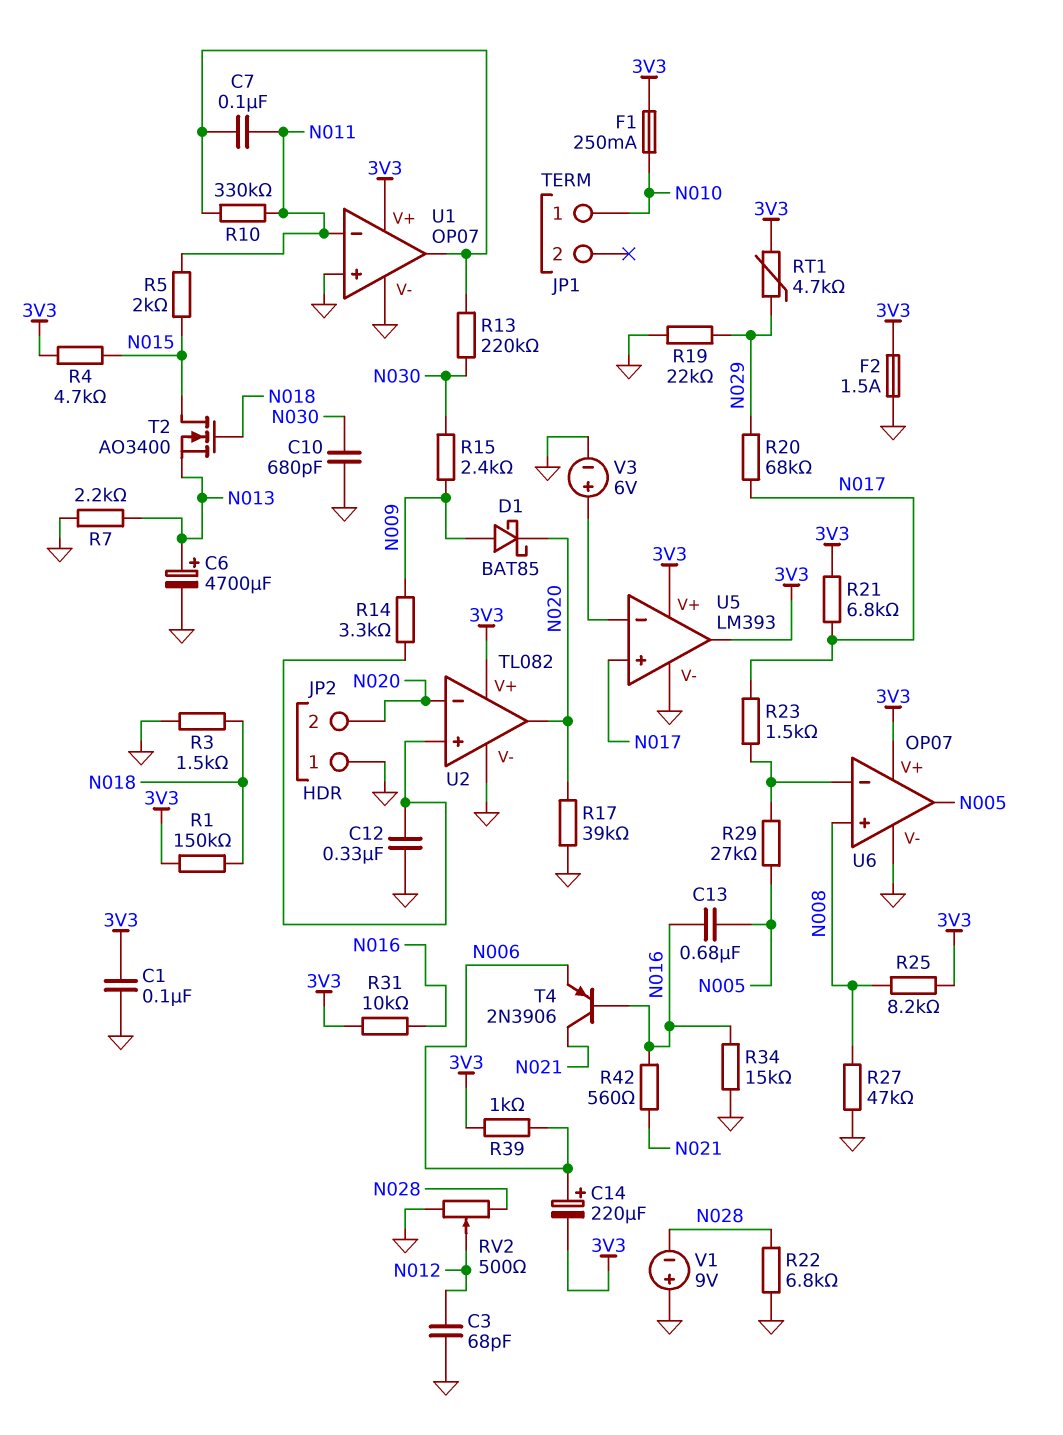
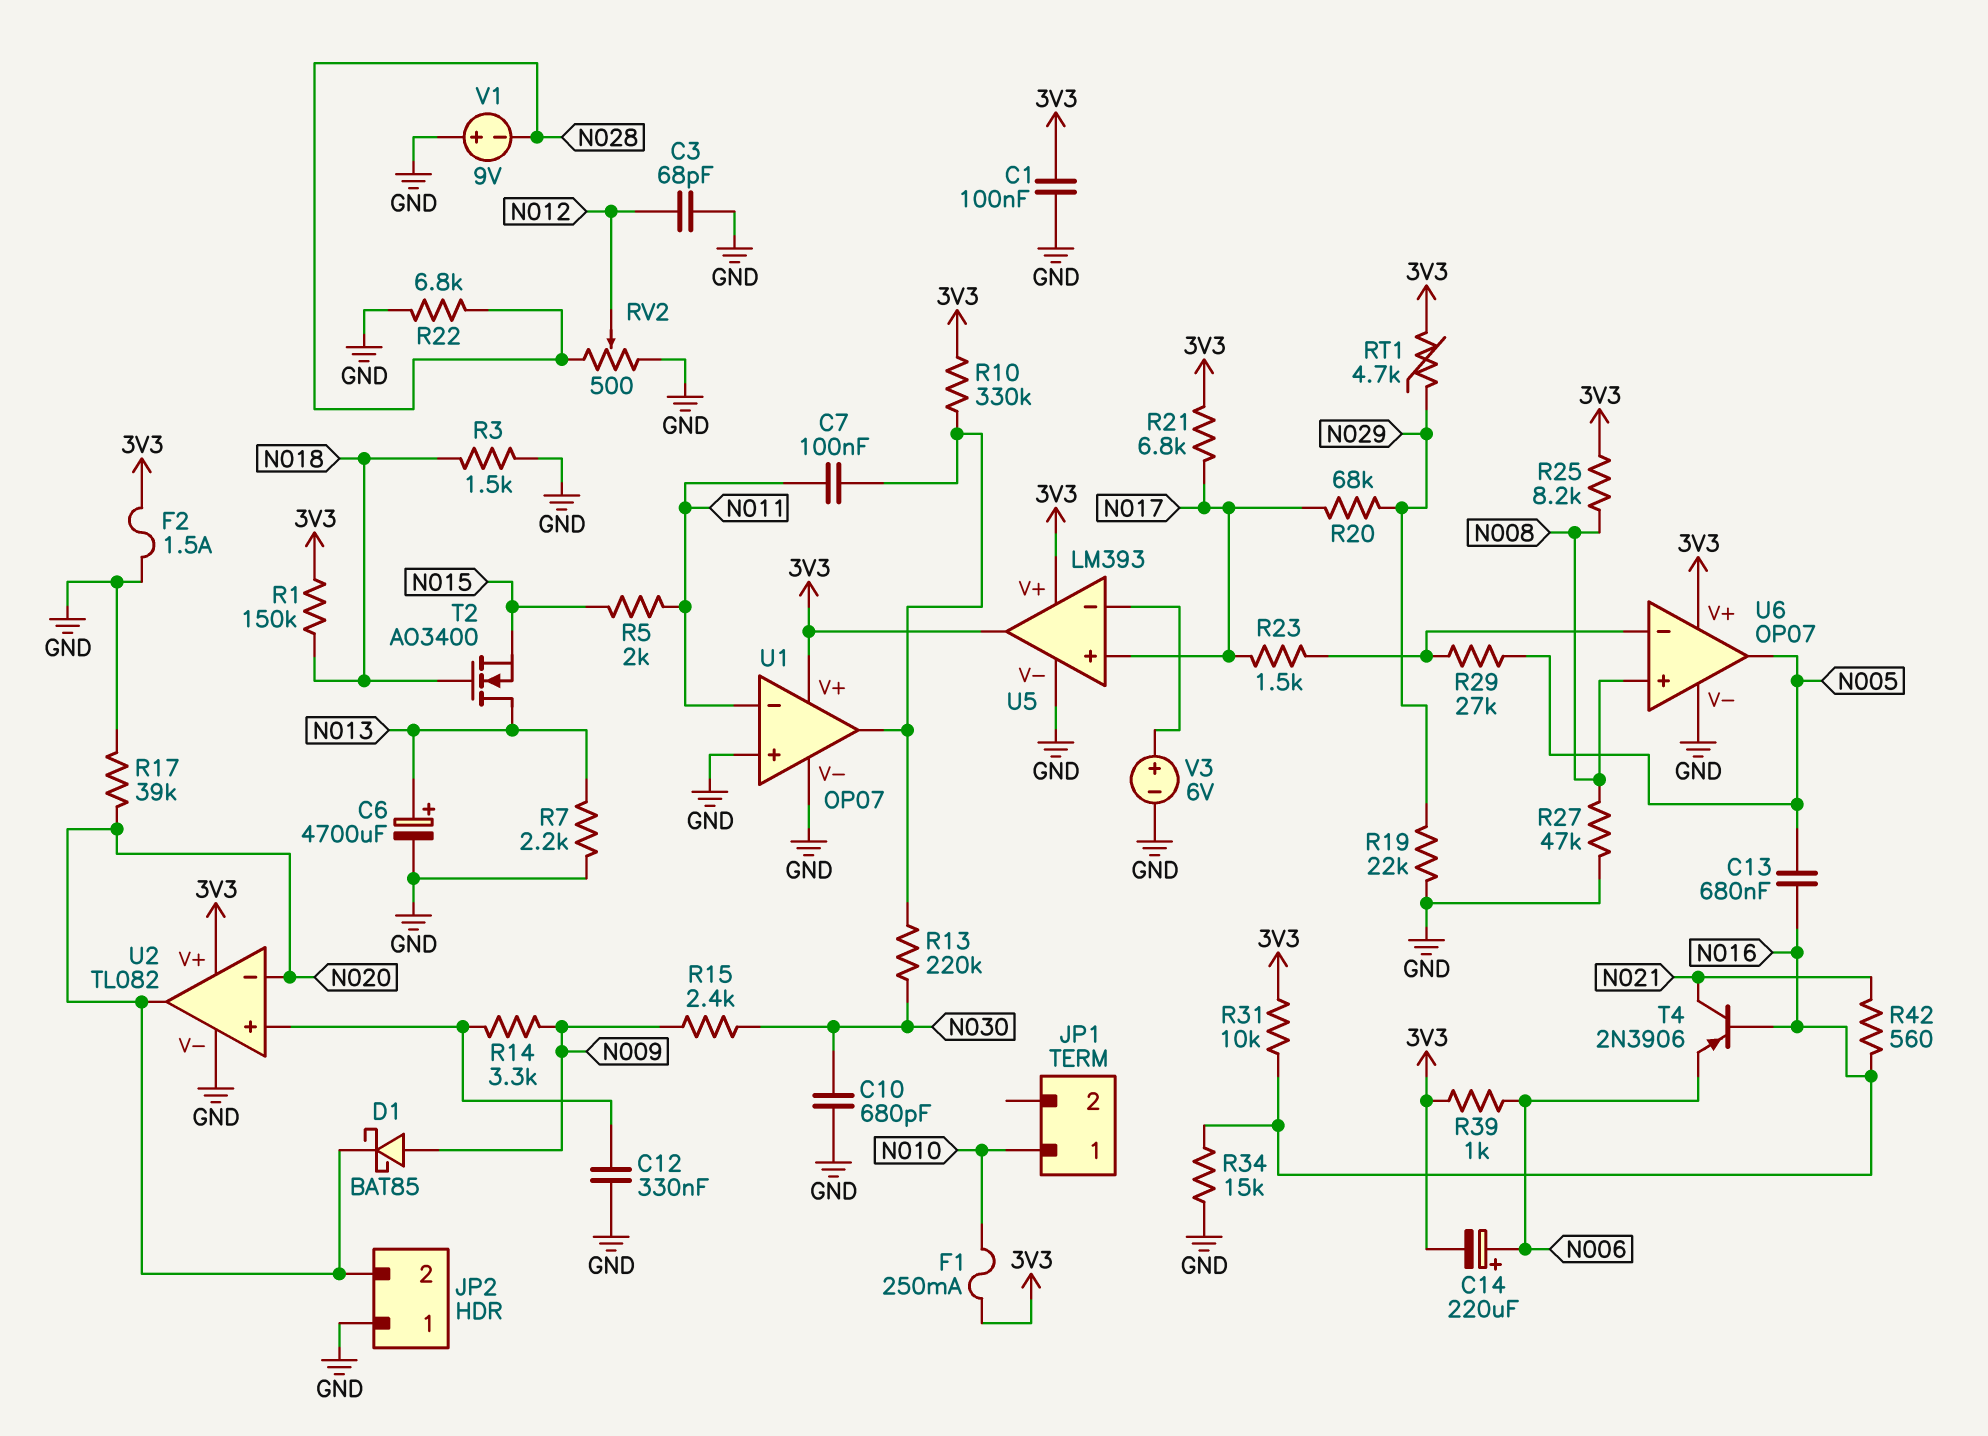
R4: 4.7k (3V3, N015) -> none
R10: 330k (N011, U1/out) -> 330k (3V3, U1/out)
T2: NMOS AO3400 (G N018, D N015, S N013) -> NMOS AO3400 (G N018, D N013, S N015)

